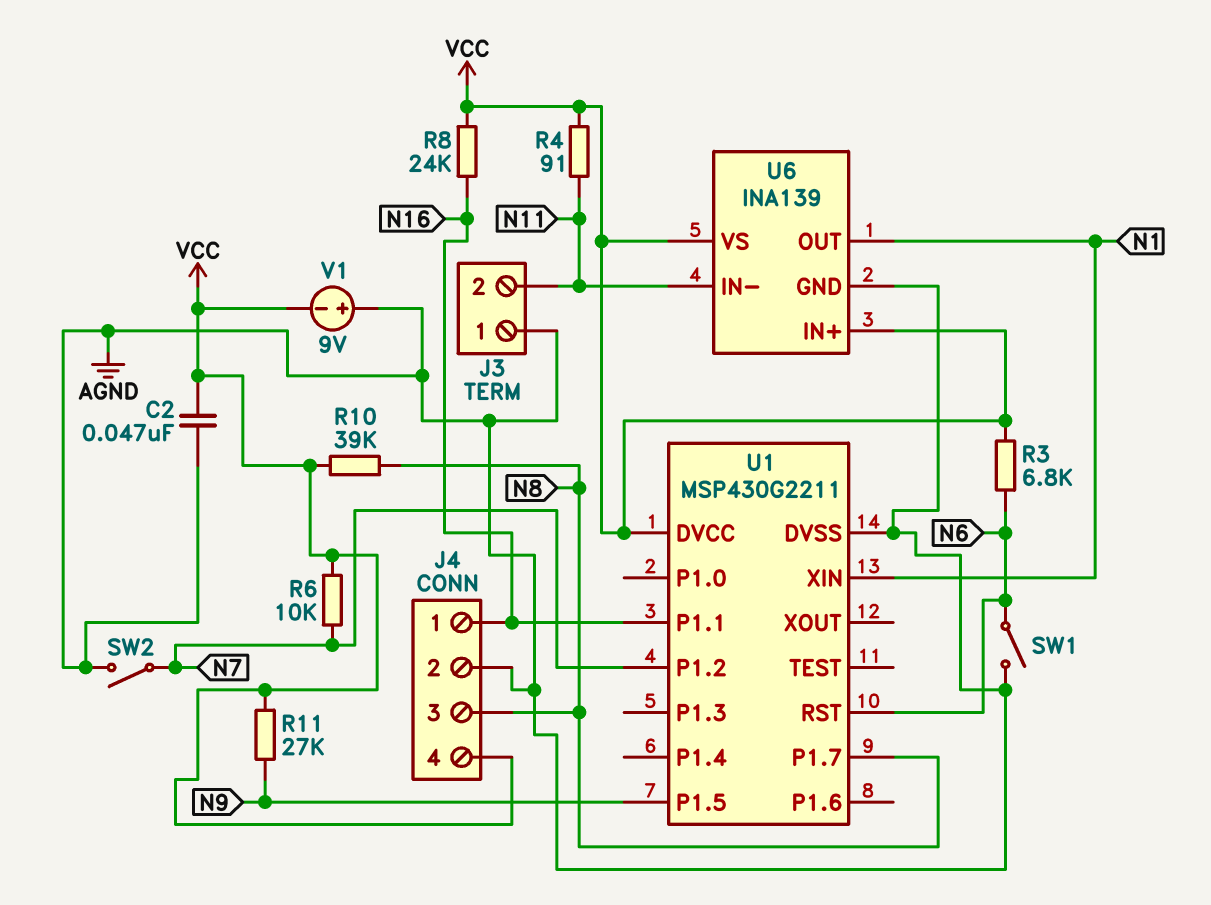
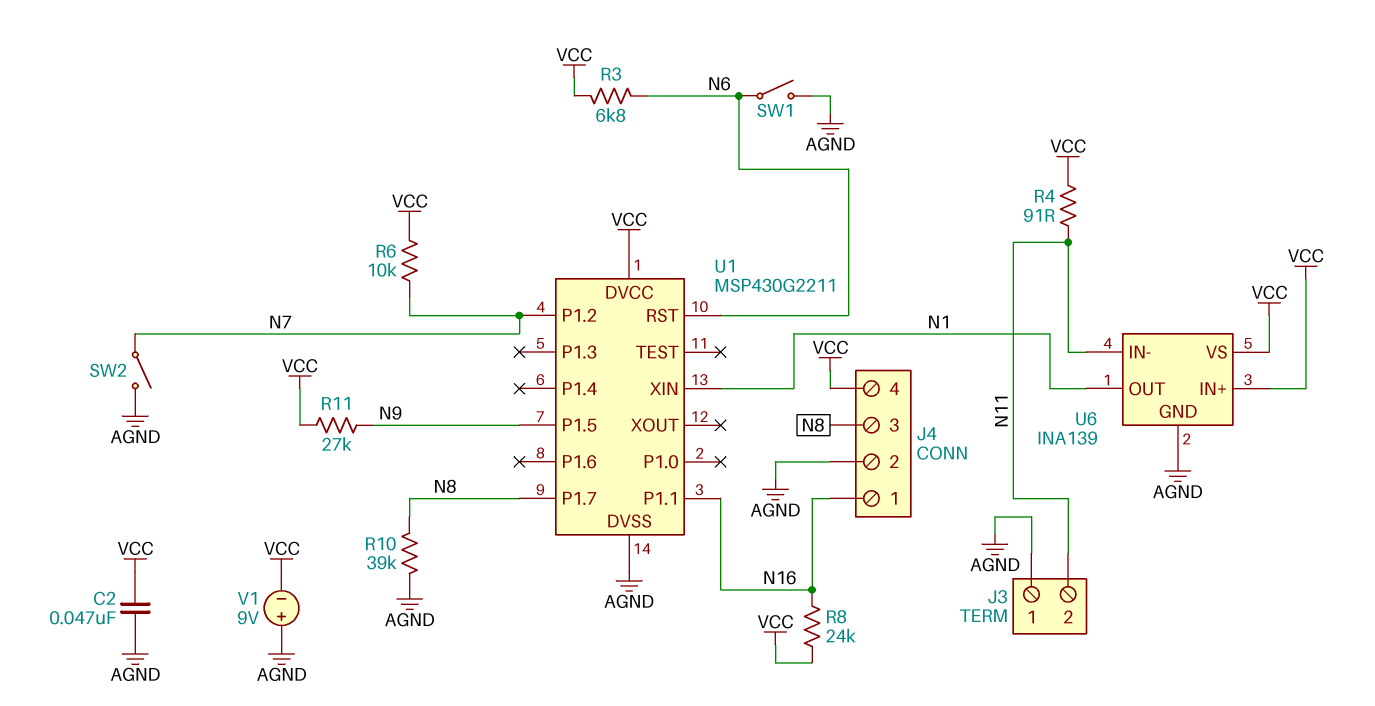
R10: 39k (N8, VCC) -> 39k (AGND, N8)

